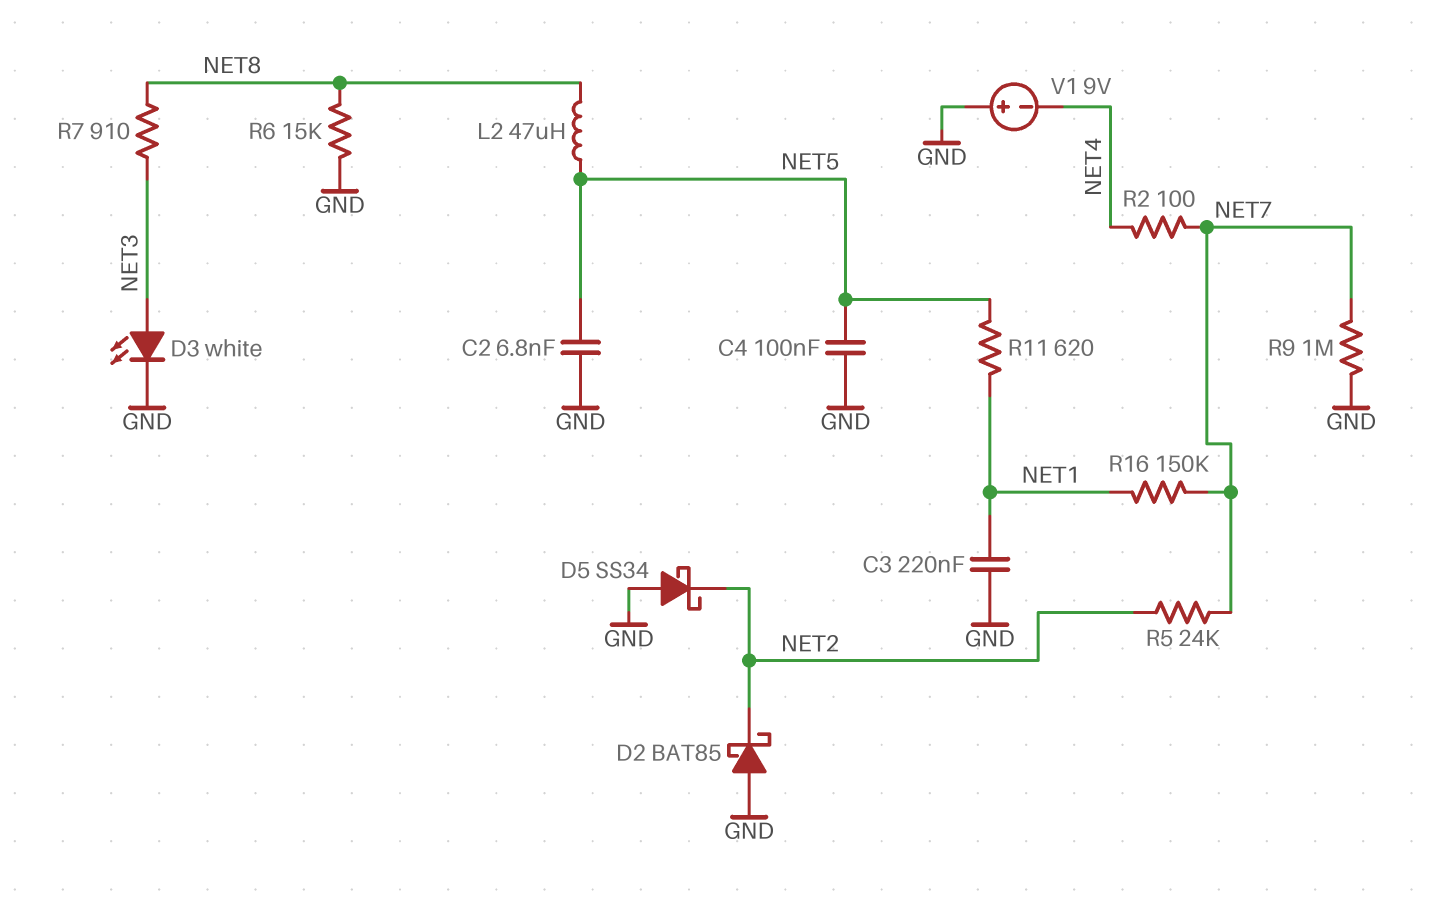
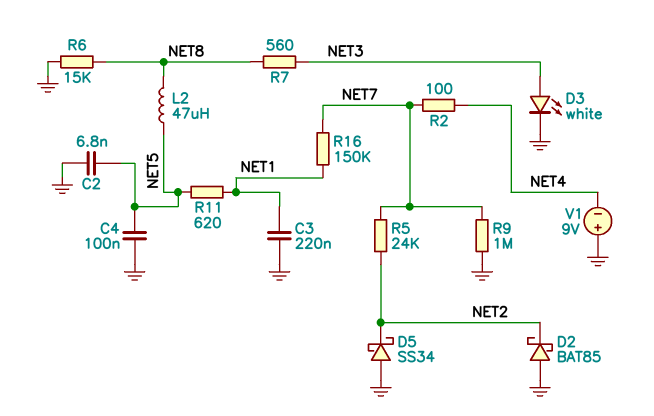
R7: 910 (NET3, NET8) -> 560 (NET3, NET8)

